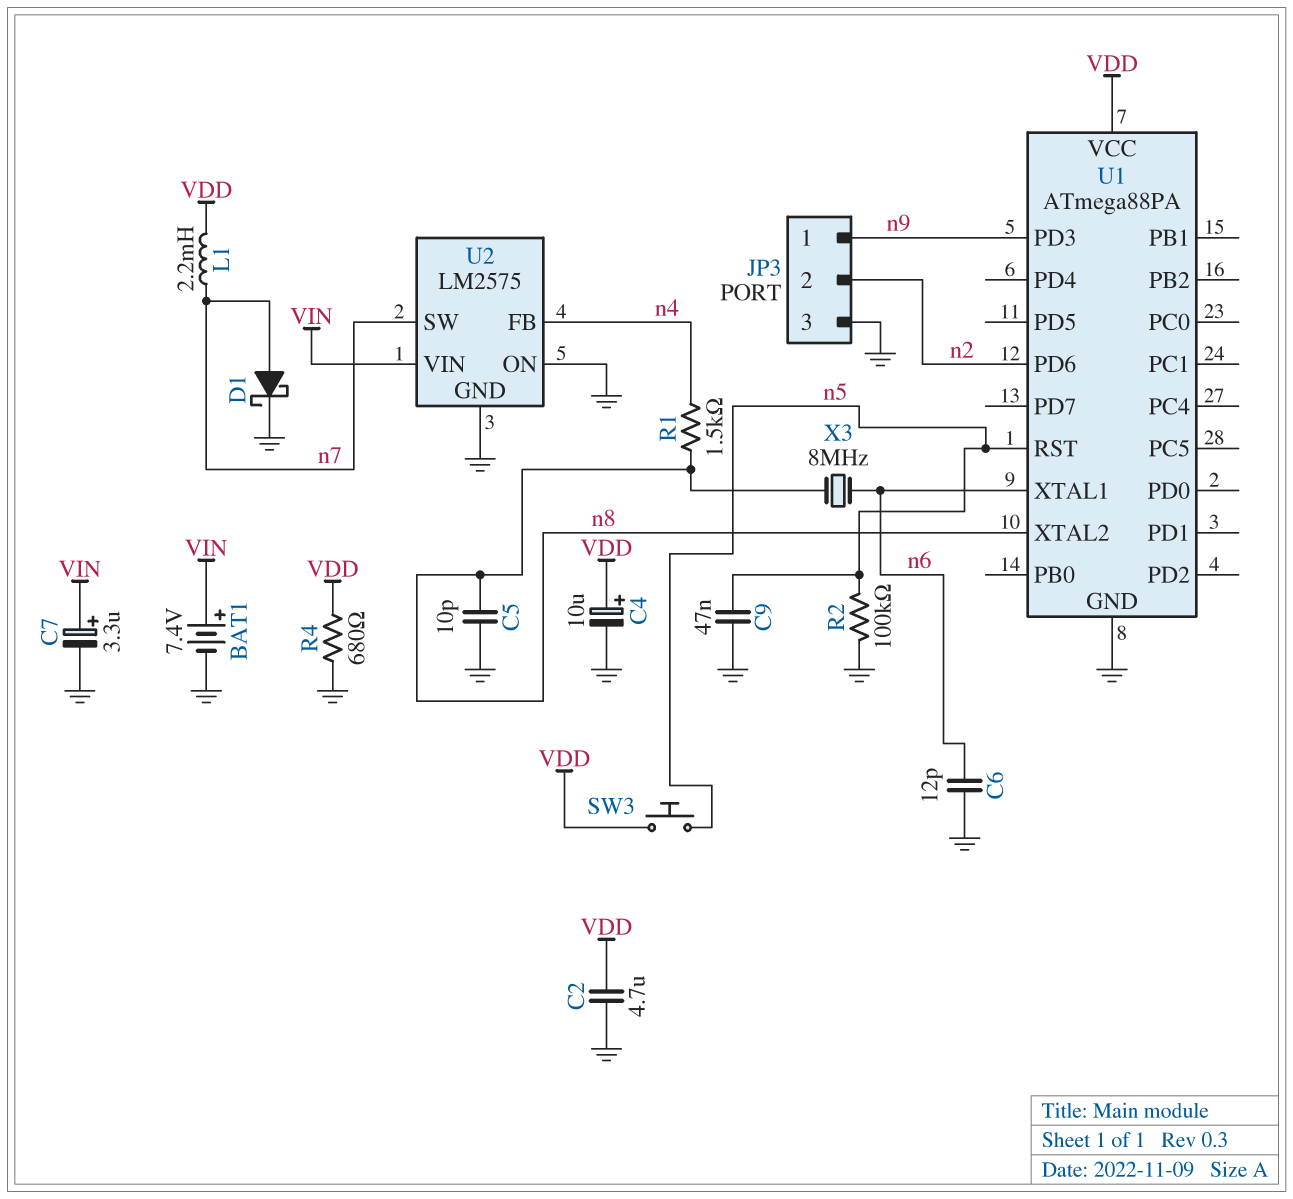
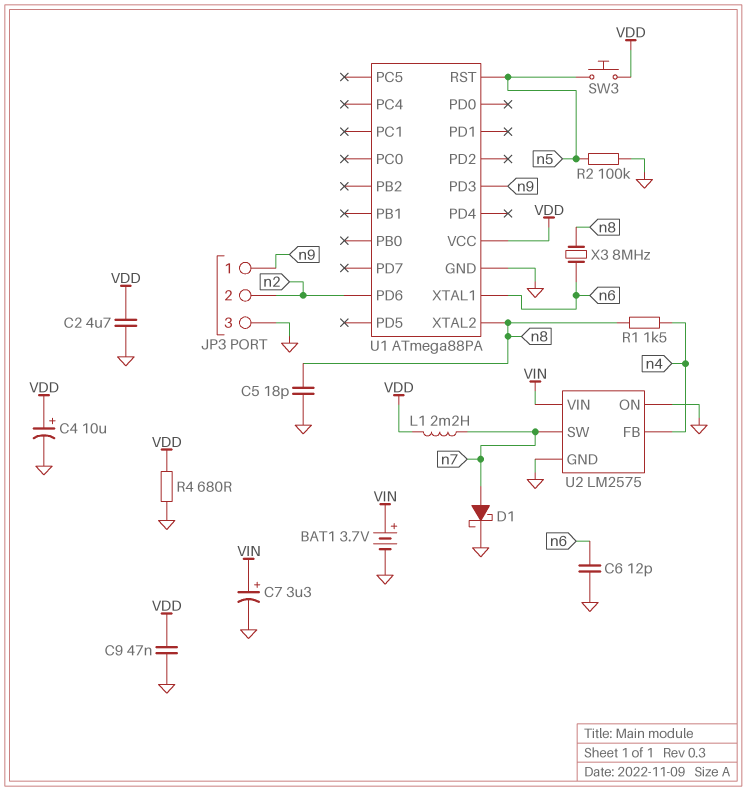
BAT1: 7.4V (plus VIN, minus GND) -> 3.7V (plus VIN, minus GND)
C5: 10pF (GND, n8) -> 18pF (GND, n8)
C9: 47nF (GND, n5) -> 47nF (GND, VDD)

